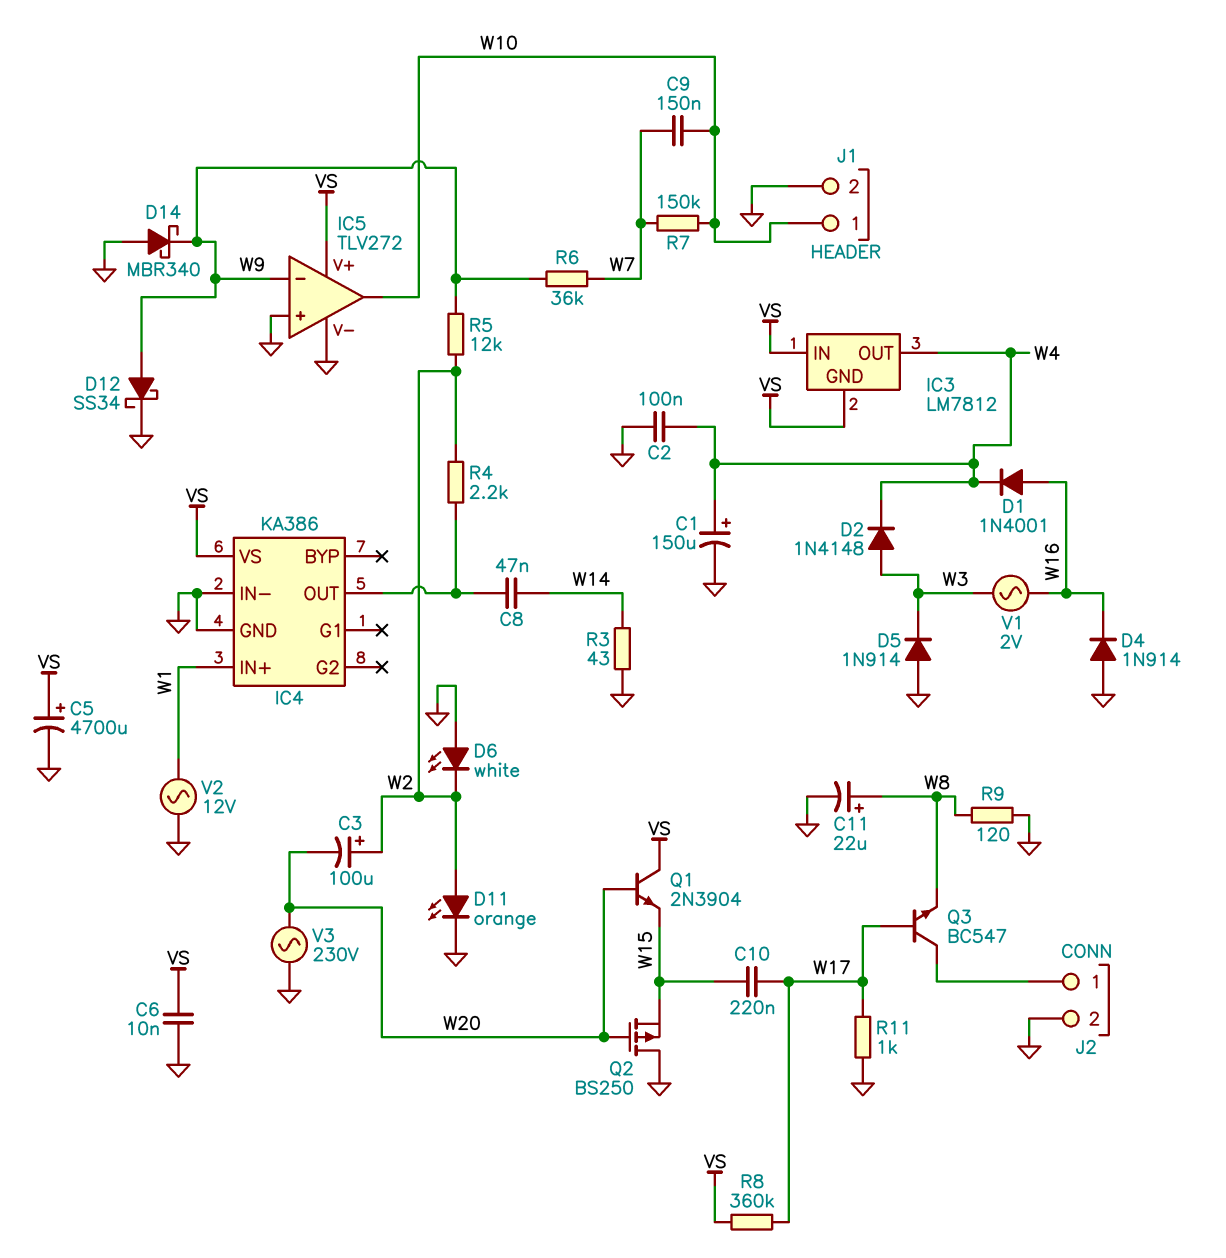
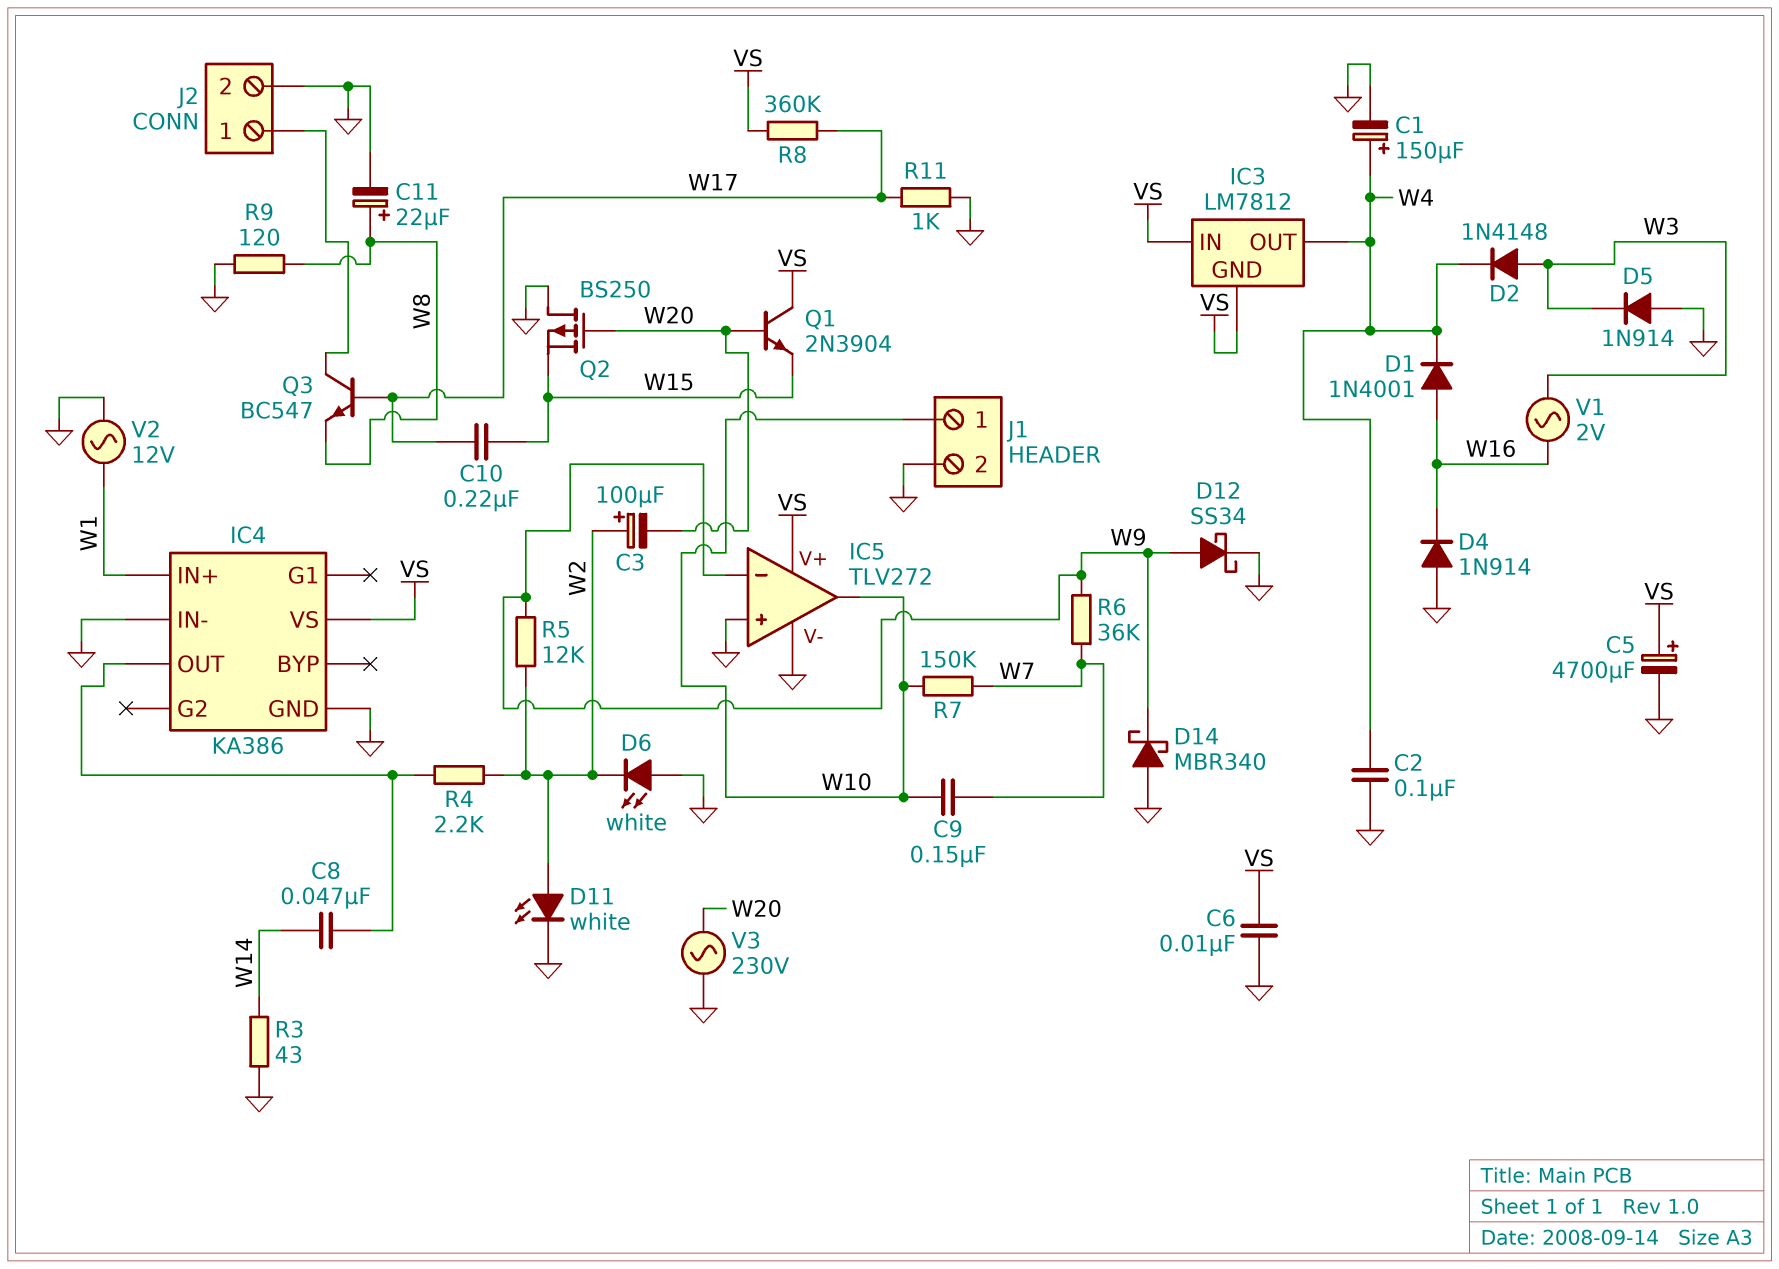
D11: LED orange (A W2, K GND) -> LED white (A W2, K GND)

